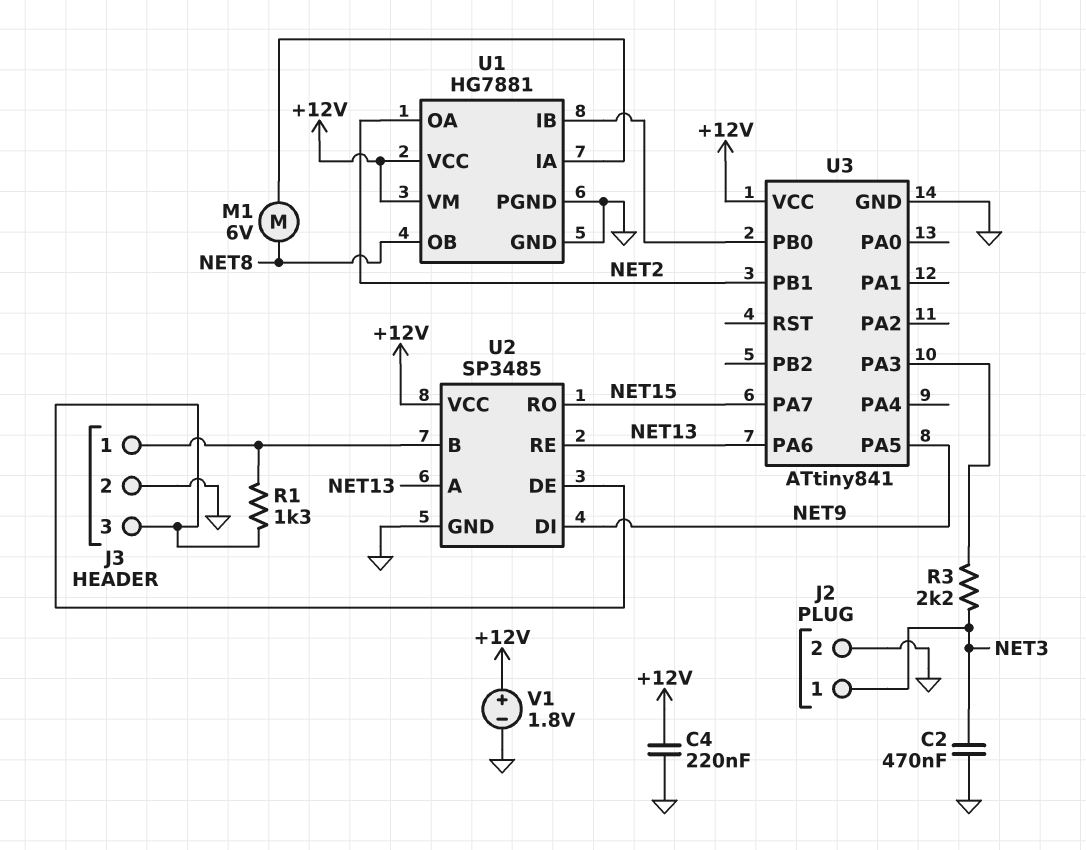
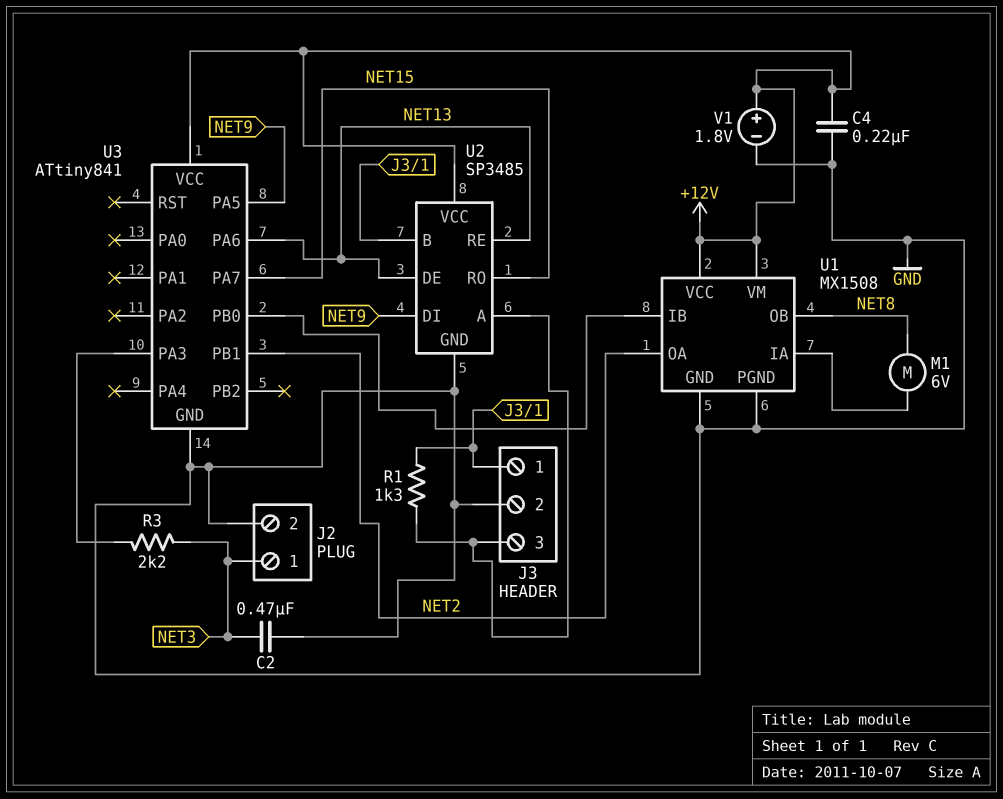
U1: HG7881 -> MX1508
U2 pin A: NET13 -> J3/3
U2 pin DE: J3/3 -> NET13

